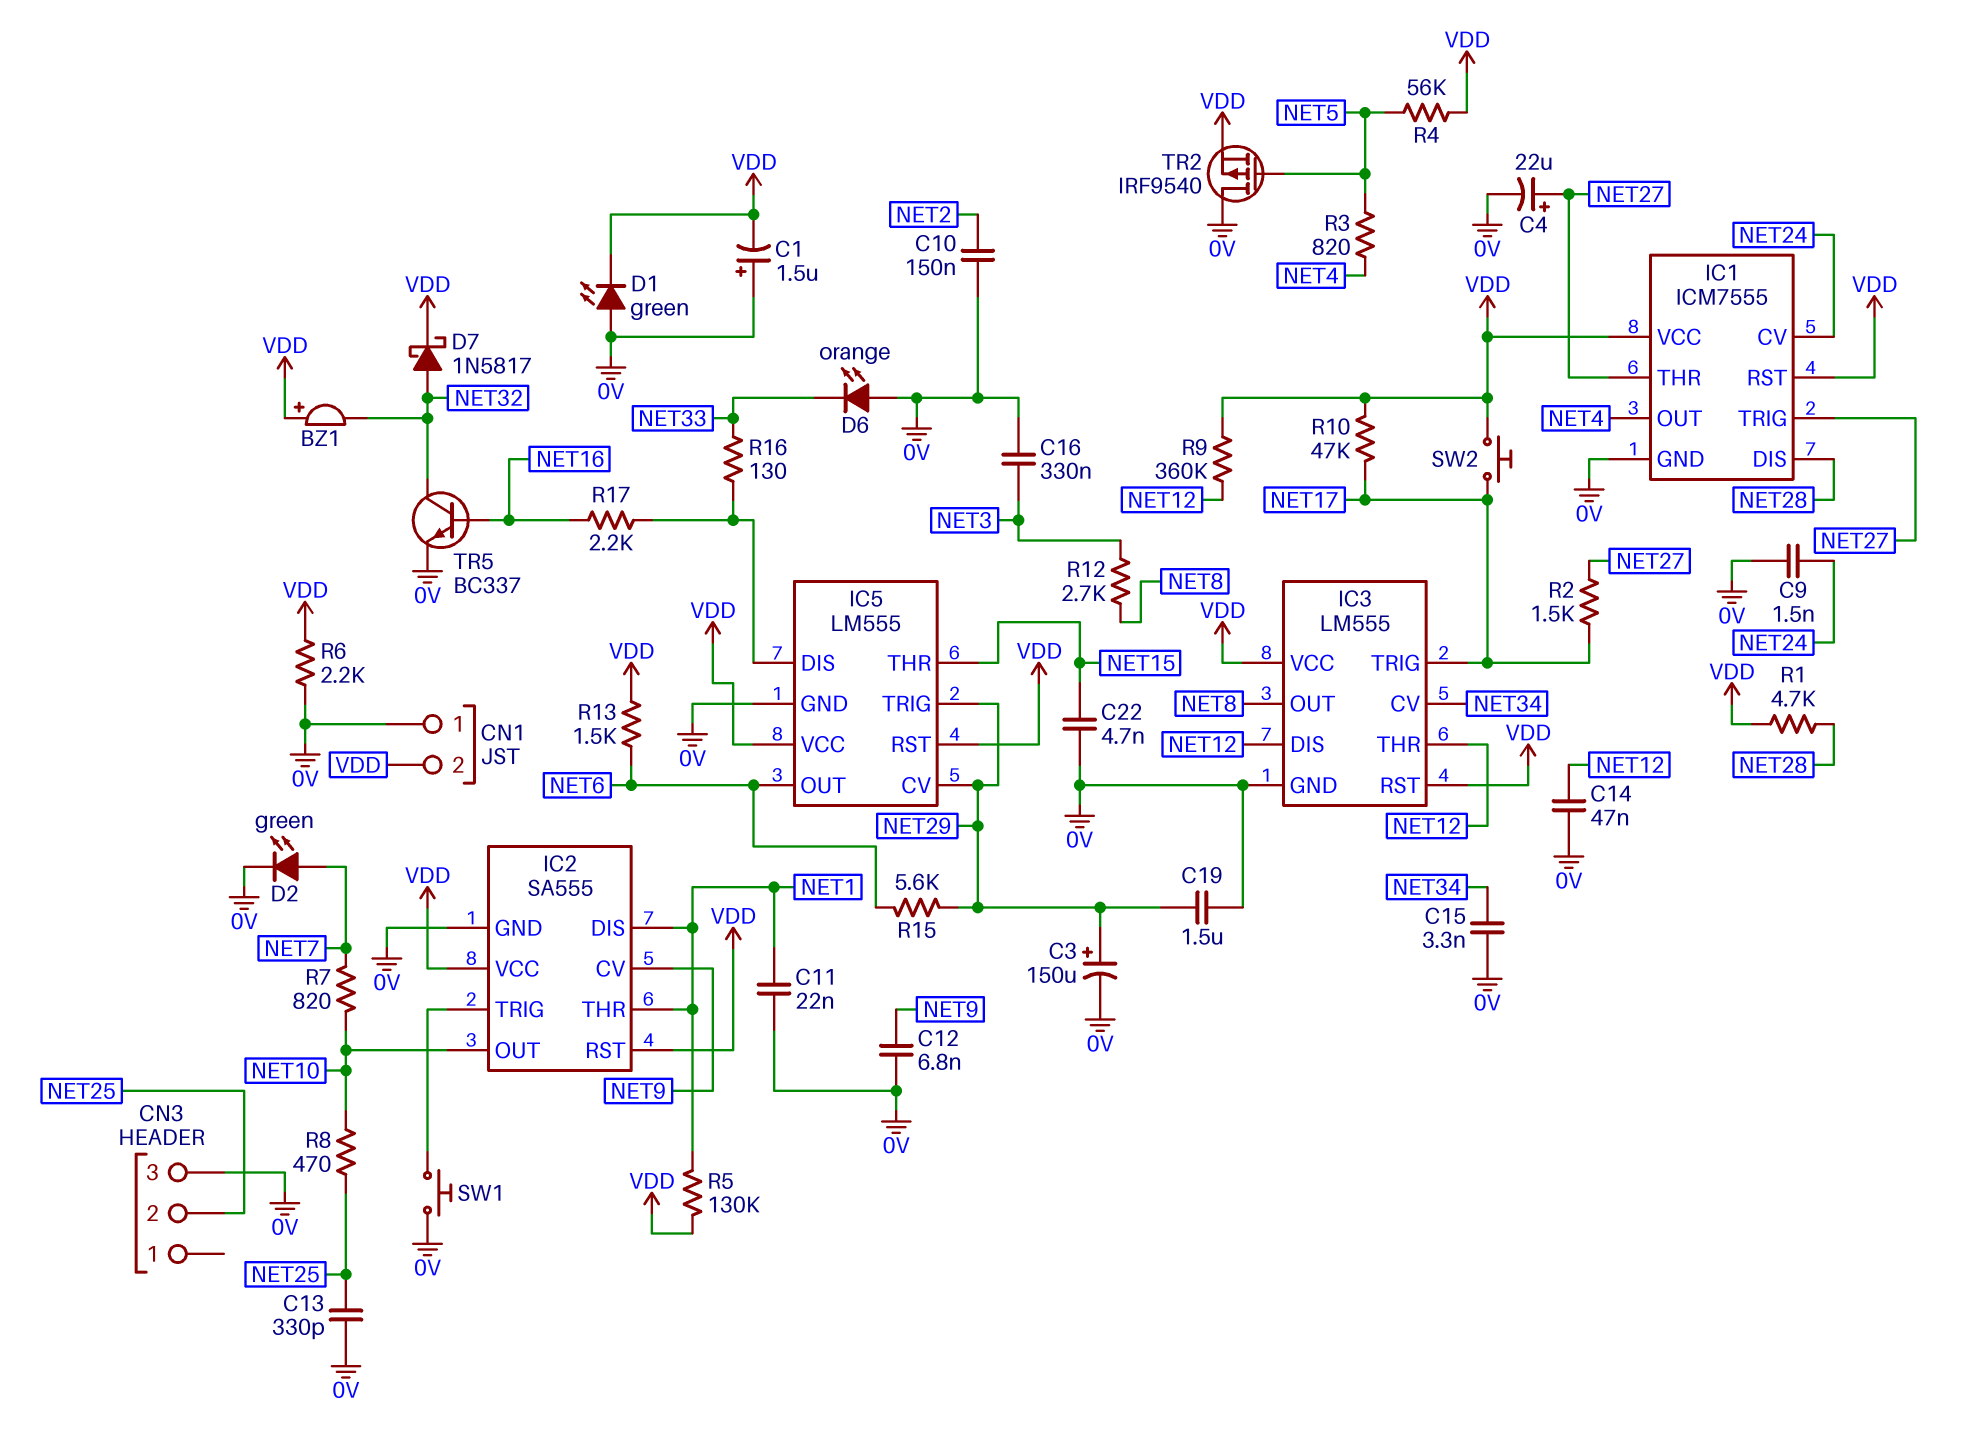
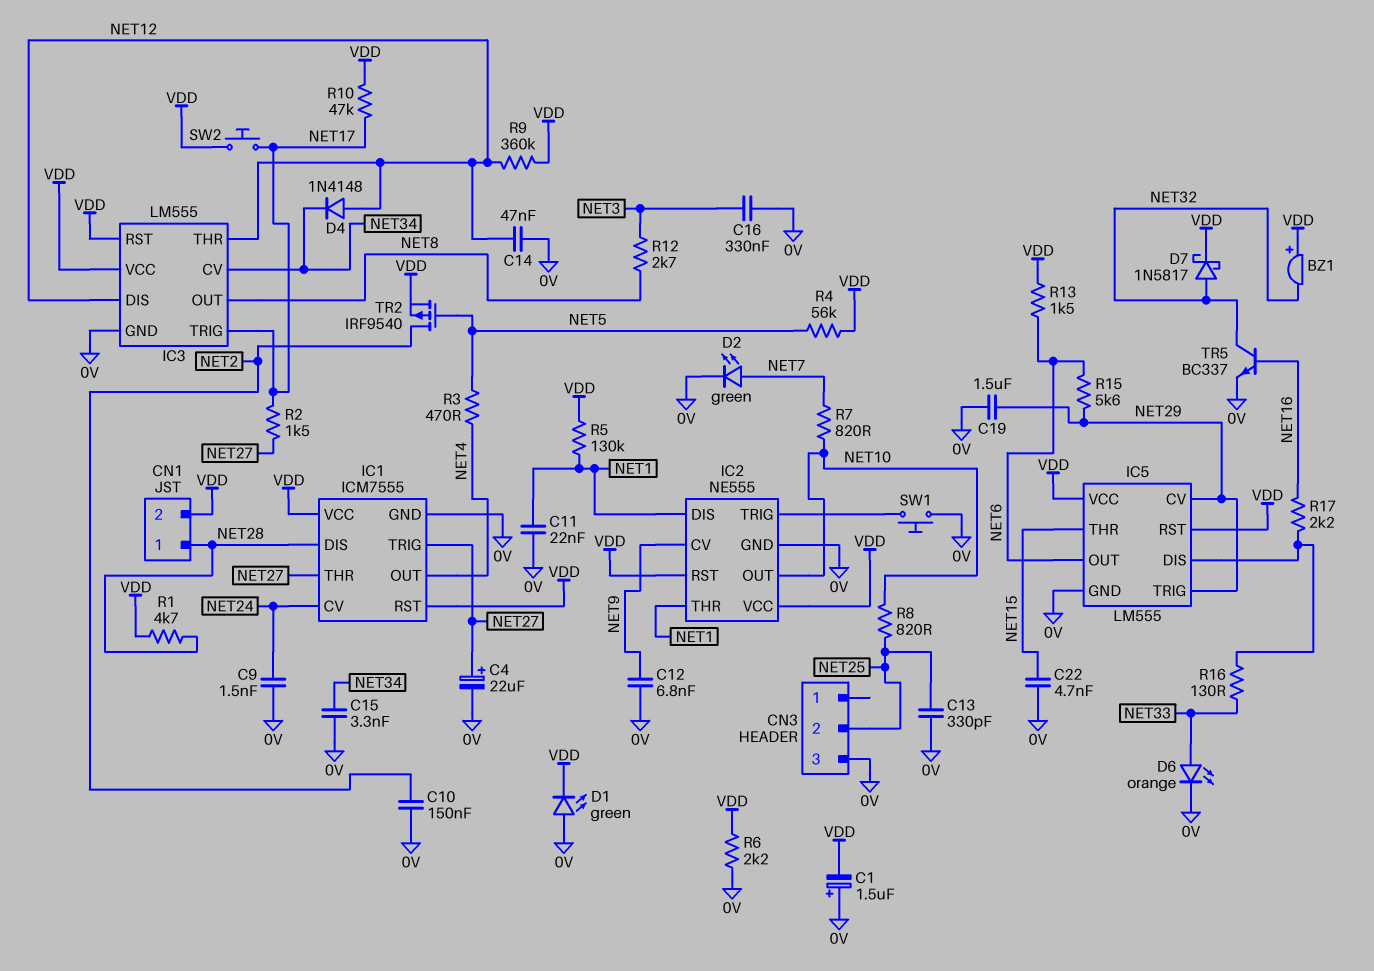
C3: 150uF (plus NET29, minus 0V) -> none
CN1 pin 1: 0V -> NET28
D4: none -> diode 1N4148 (A NET12, K NET34)
D6: LED orange (A 0V, K NET33) -> LED orange (A NET33, K 0V)
IC2: SA555 -> NE555
R3: 820 (NET4, NET5) -> 470 (NET4, NET5)
R8: 470 (NET10, NET25) -> 820 (NET10, NET25)
TR2: PMOS IRF9540 (G NET5, D 0V, S VDD) -> PMOS IRF9540 (G NET5, D NET2, S VDD)

